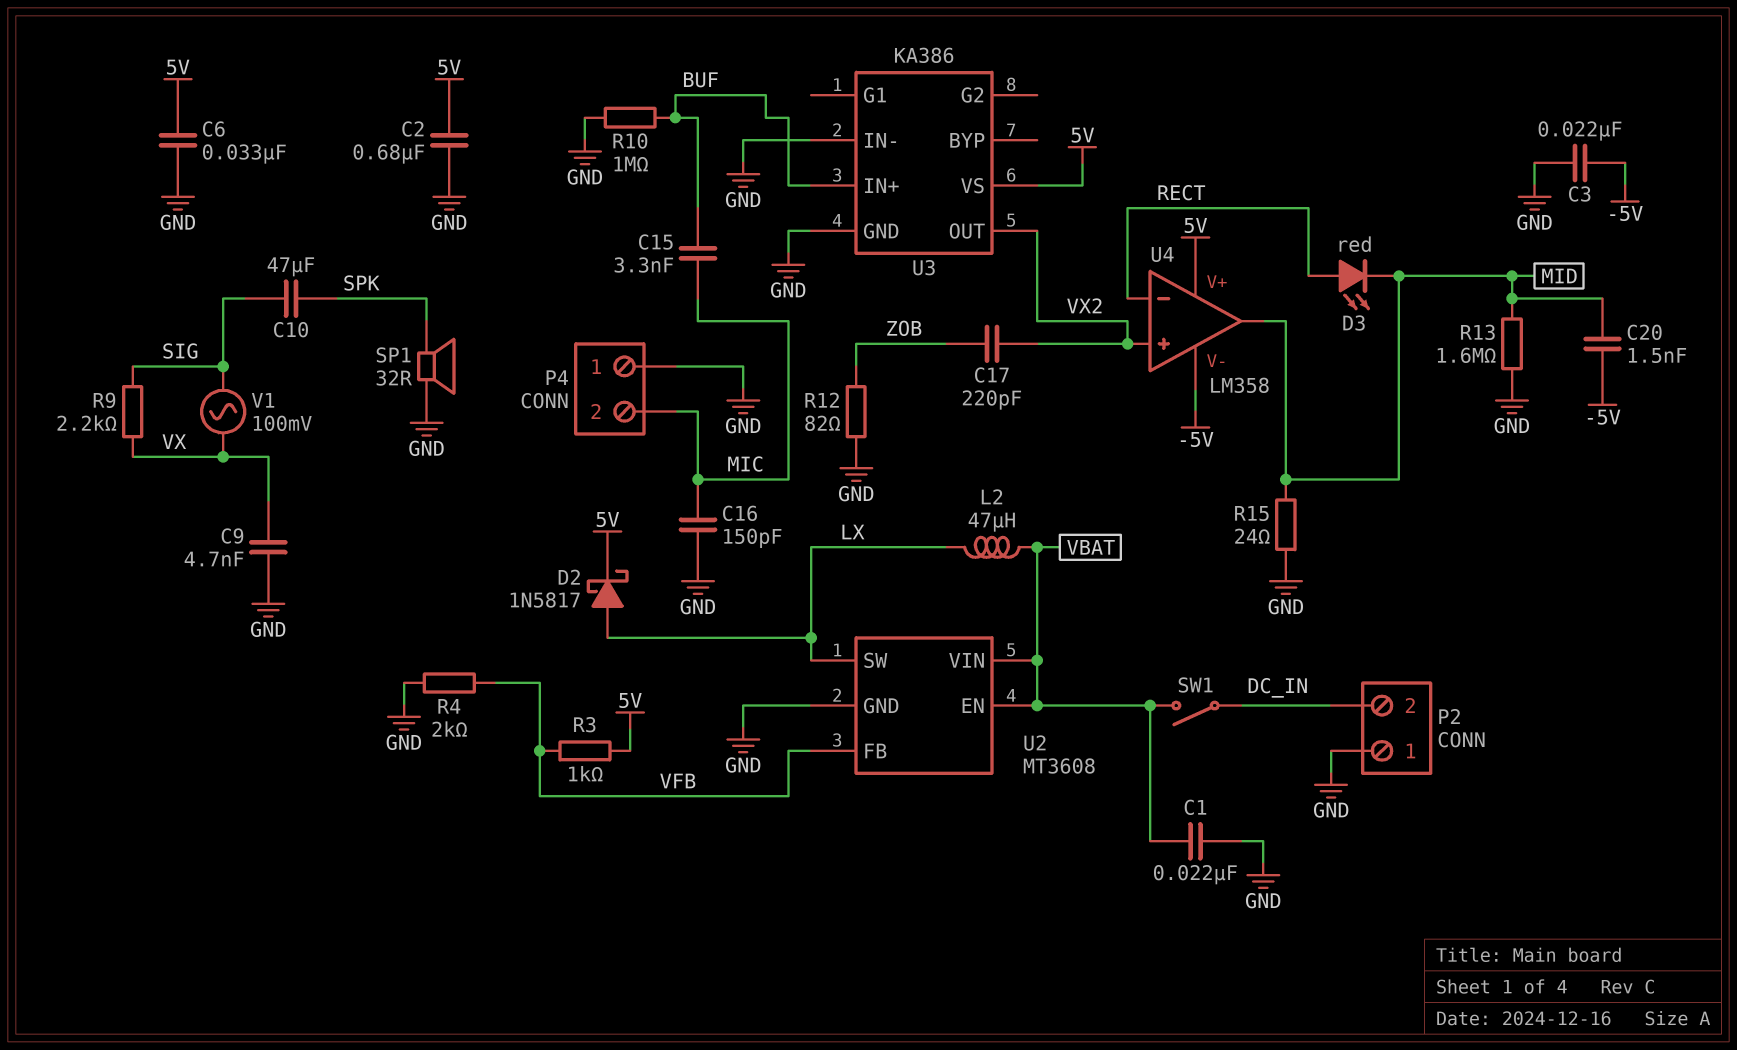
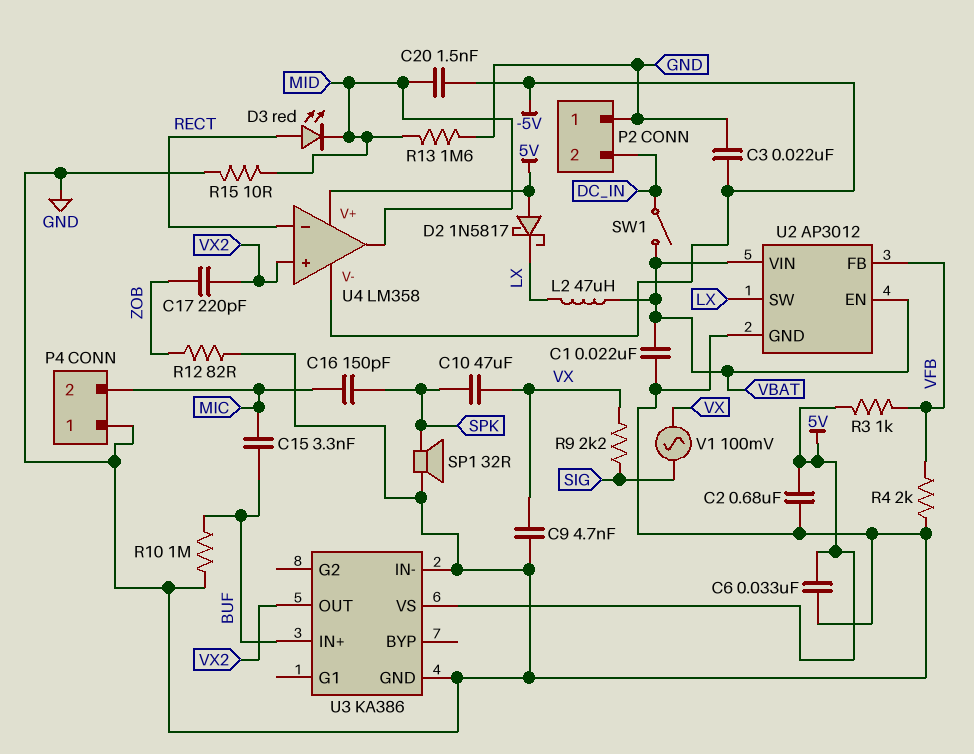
C10: 47uF (SIG, SPK) -> 47uF (SPK, VX)
C16: 150pF (GND, MIC) -> 150pF (MIC, SPK)
D2: schottky 1N5817 (A LX, K 5V) -> schottky 1N5817 (A 5V, K LX)
R15: 24 (GND, MID) -> 10 (GND, MID)
U2: MT3608 -> AP3012

